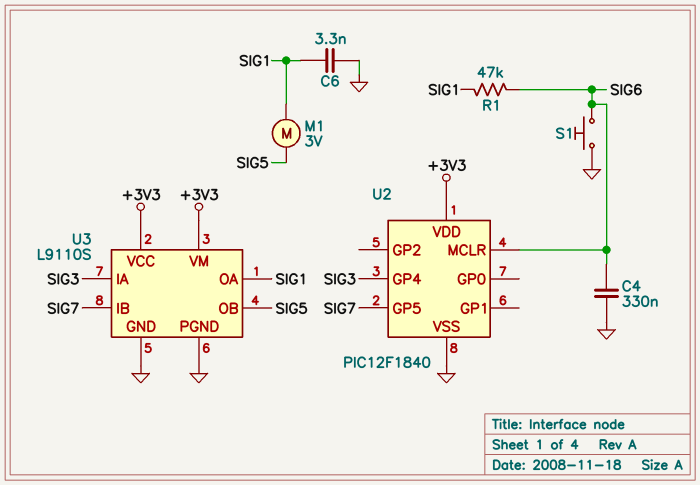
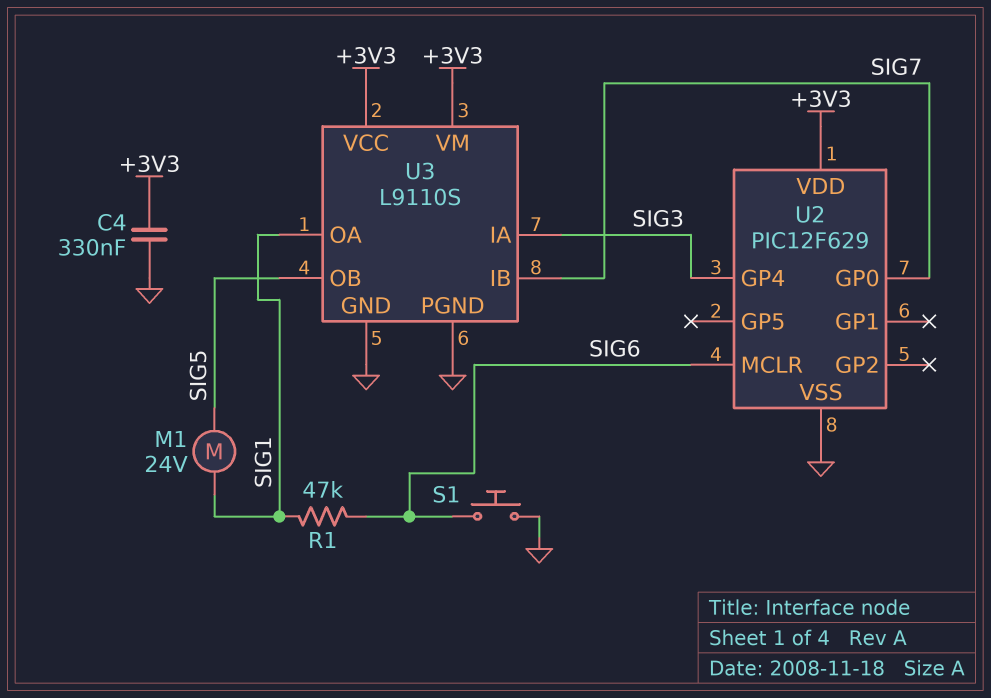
C4: 330nF (GND, SIG6) -> 330nF (+3V3, GND)
C6: 3.3nF (GND, SIG1) -> none
M1: motor 3V (SIG1, SIG5) -> motor 24V (SIG1, SIG5)
U2: PIC12F1840 -> PIC12F629
U2 pin GP0: none -> SIG7
U2 pin GP5: SIG7 -> none

